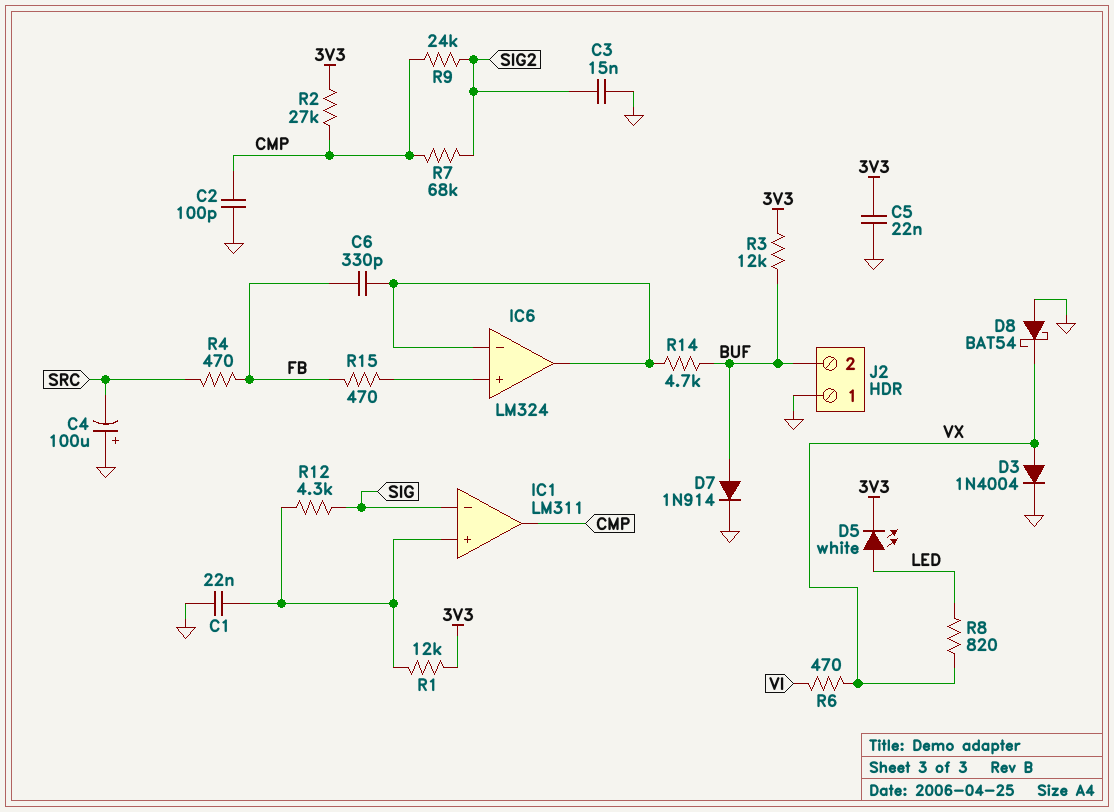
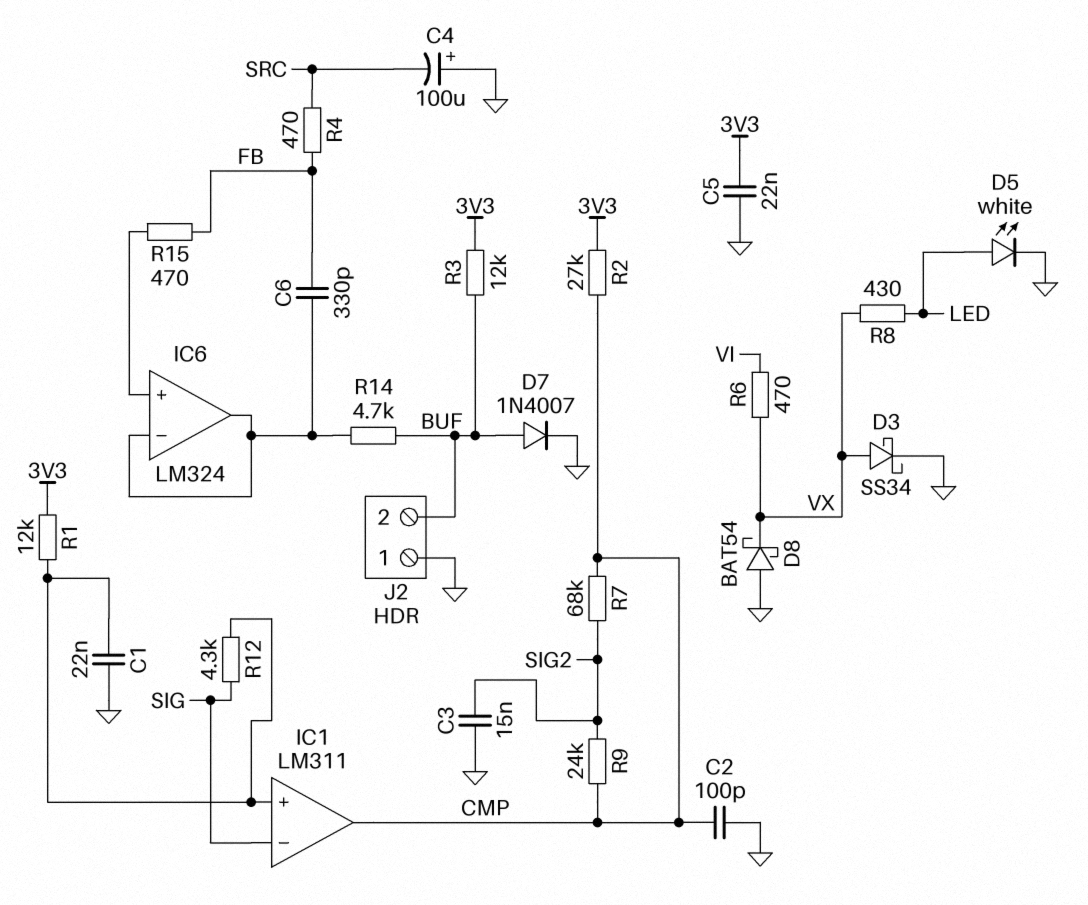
D3: diode 1N4004 (A VX, K GND) -> schottky SS34 (A VX, K GND)
D5: LED white (A LED, K 3V3) -> LED white (A LED, K GND)
D7: diode 1N914 (A BUF, K GND) -> diode 1N4007 (A BUF, K GND)
R8: 820 (LED, VX) -> 430 (LED, VX)

